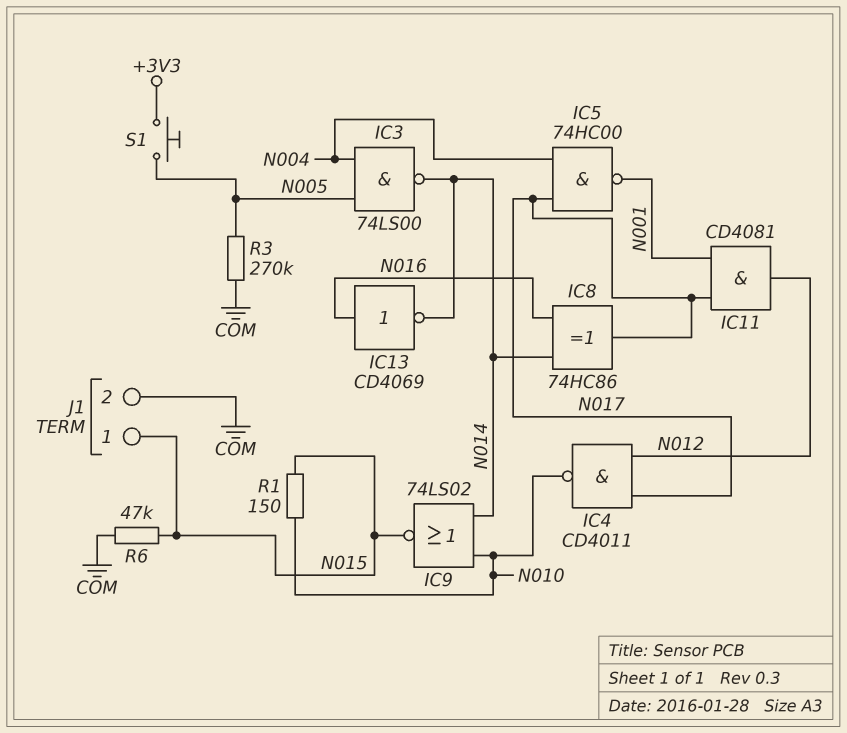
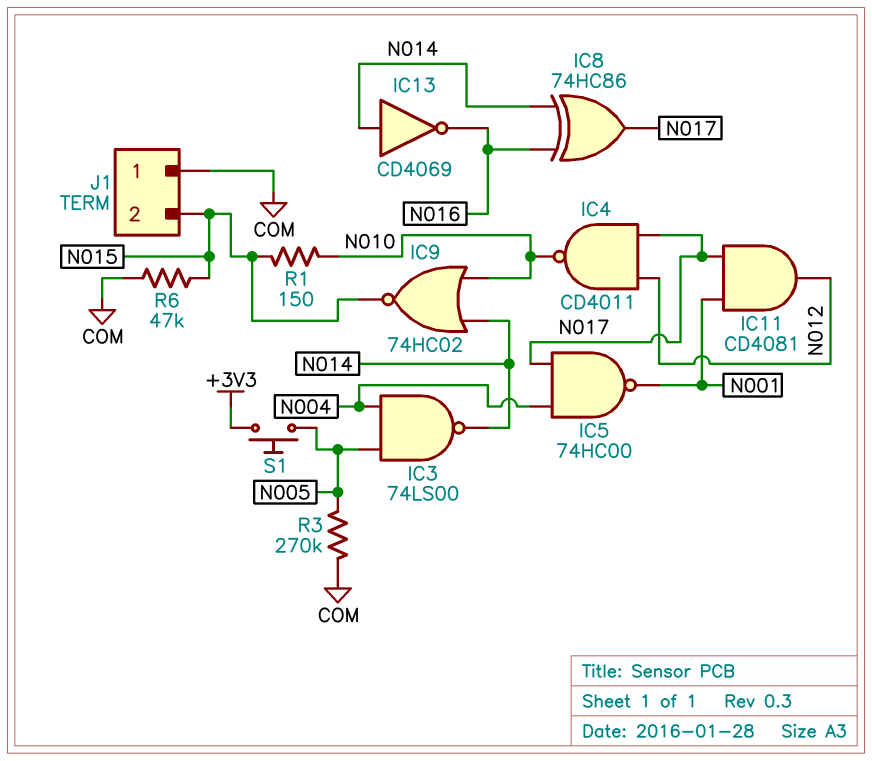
IC9: NOR 74LS02 (in N010, in N014, out N015) -> NOR 74HC02 (in N010, in N014, out N015)
IC13: NOT CD4069 (in N016, out N014) -> NOT CD4069 (in N014, out N016)
J1 pin 1: N015 -> COM
J1 pin 2: COM -> N015

